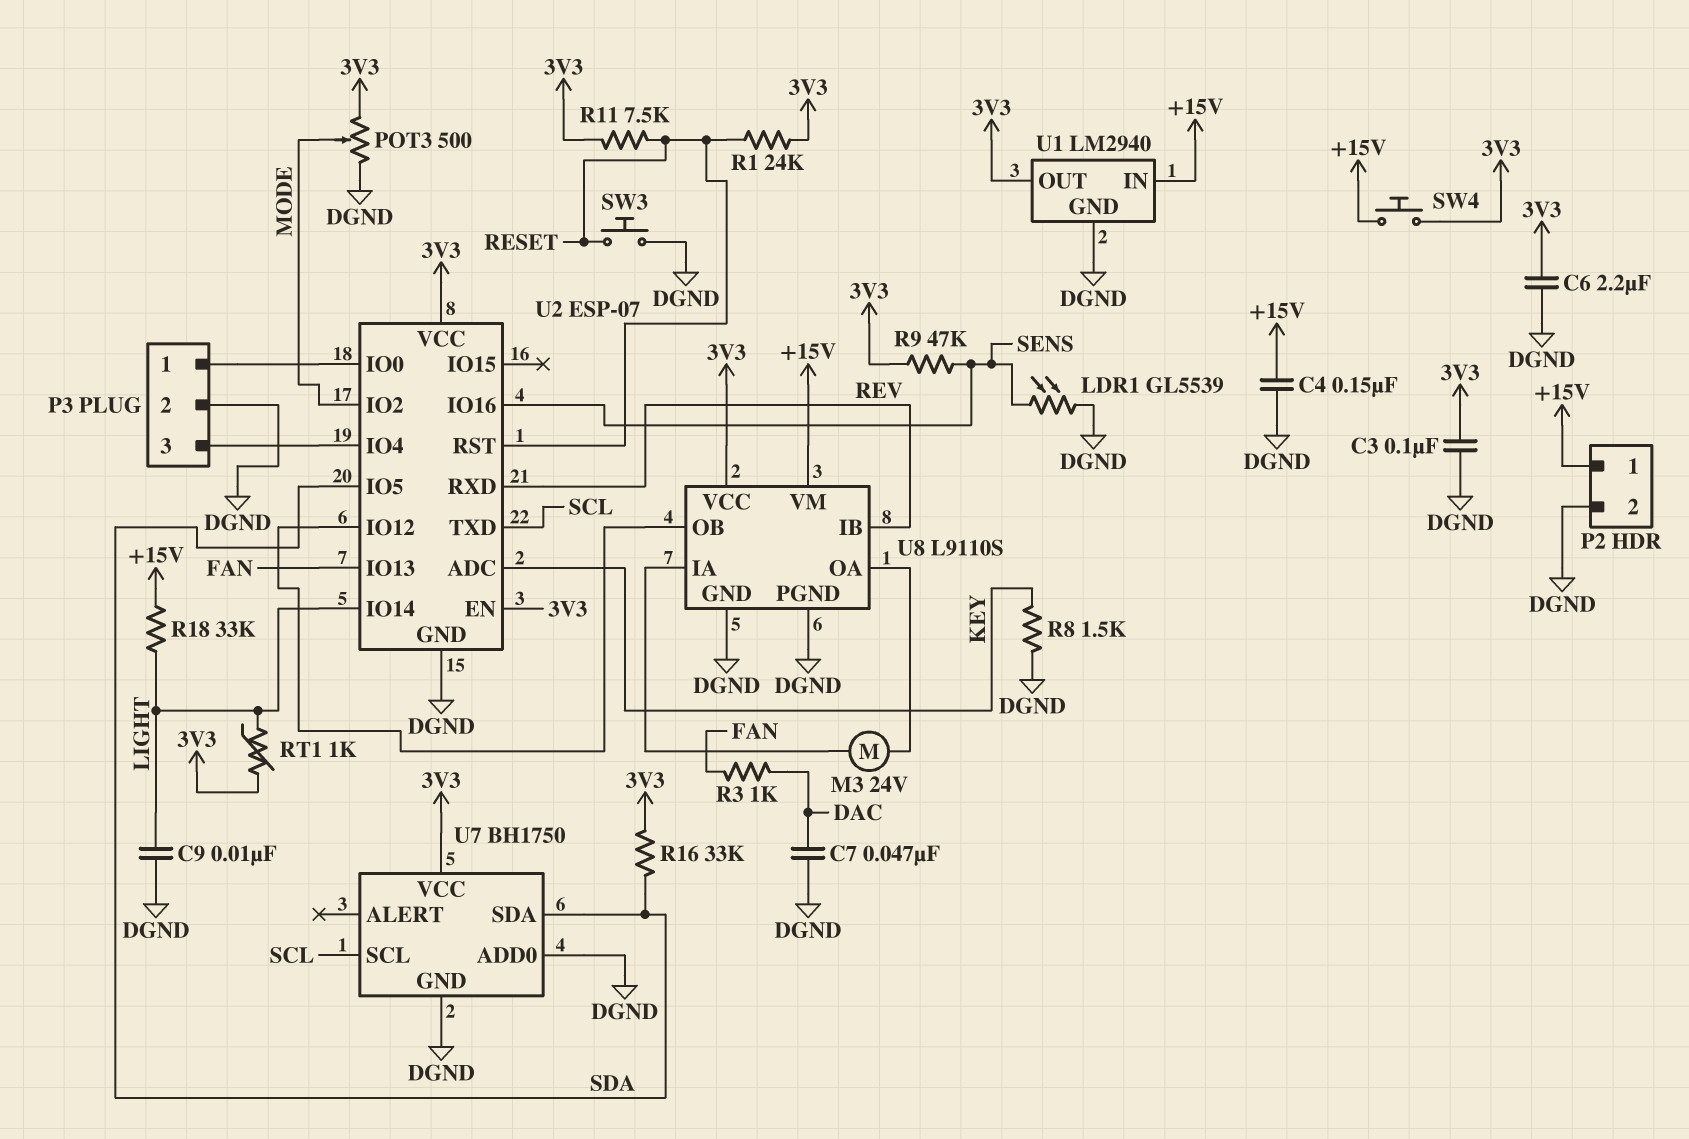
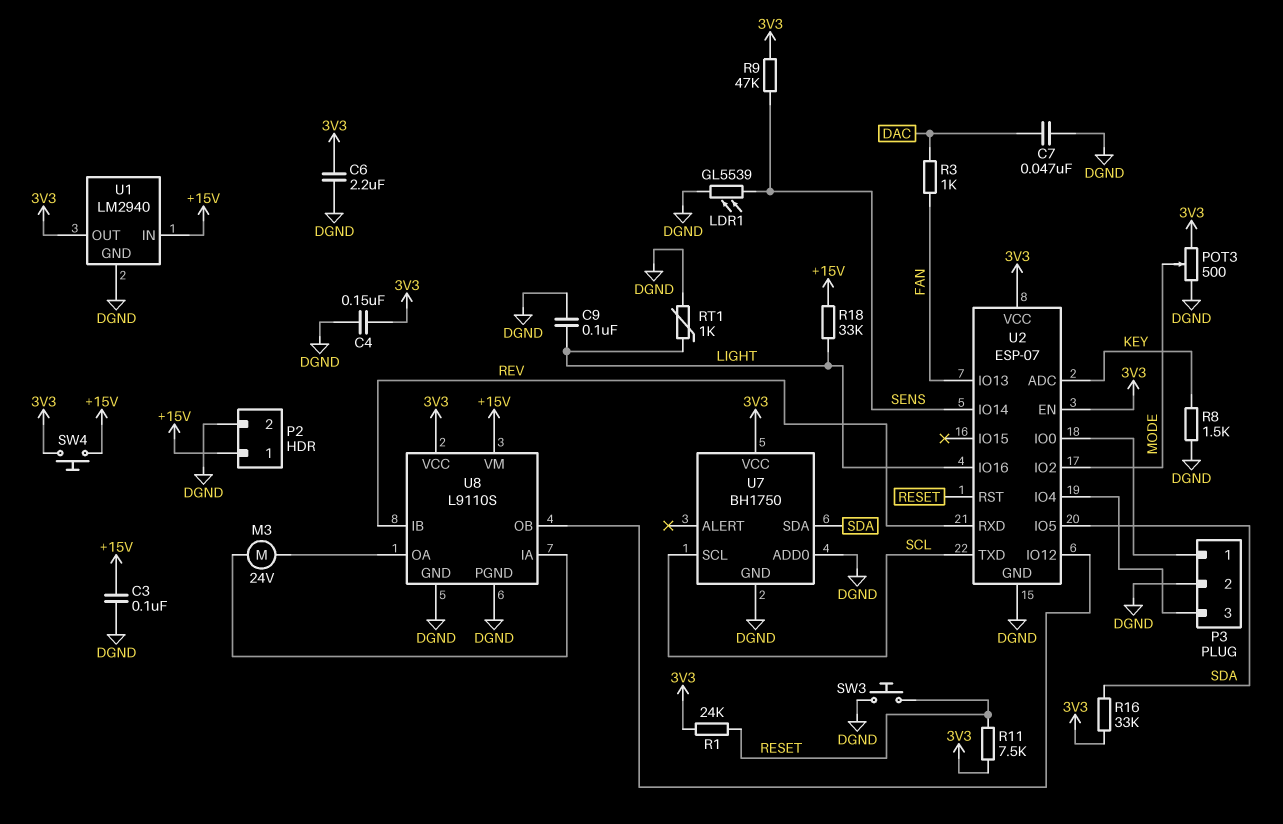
C3: 100nF (3V3, DGND) -> 100nF (+15V, DGND)
C4: 150nF (+15V, DGND) -> 150nF (3V3, DGND)
C9: 10nF (DGND, LIGHT) -> 100nF (DGND, LIGHT)
RT1: 1k (3V3, LIGHT) -> 1k (DGND, LIGHT)
U2 pin IO14: LIGHT -> SENS
U2 pin IO16: SENS -> LIGHT

